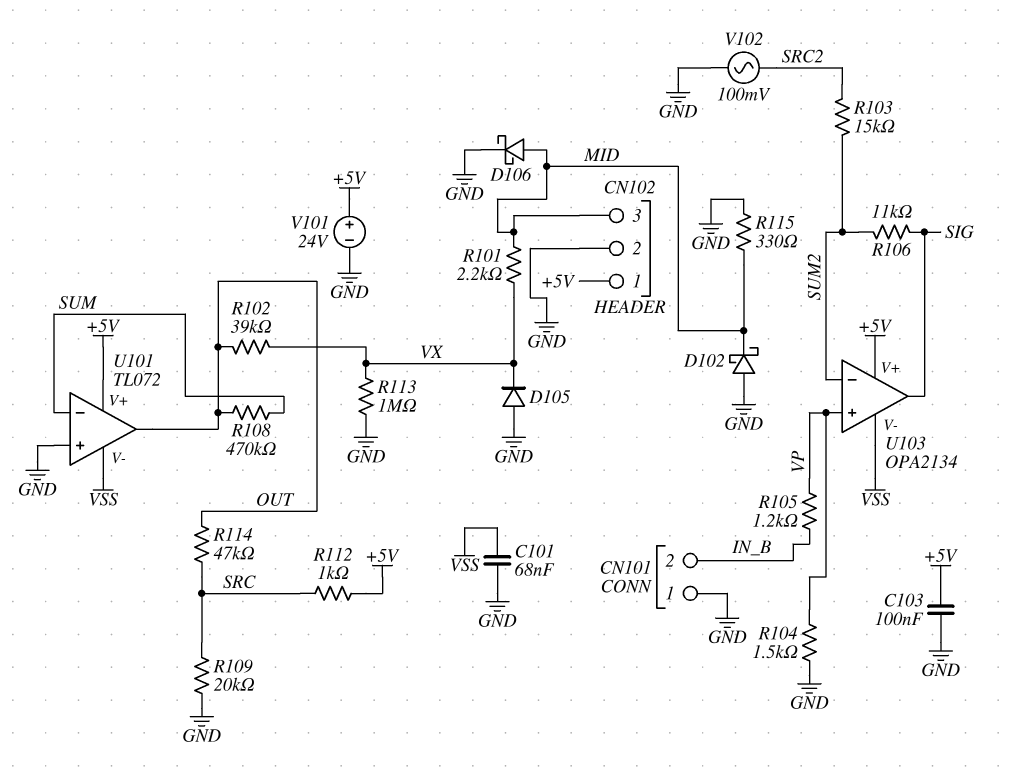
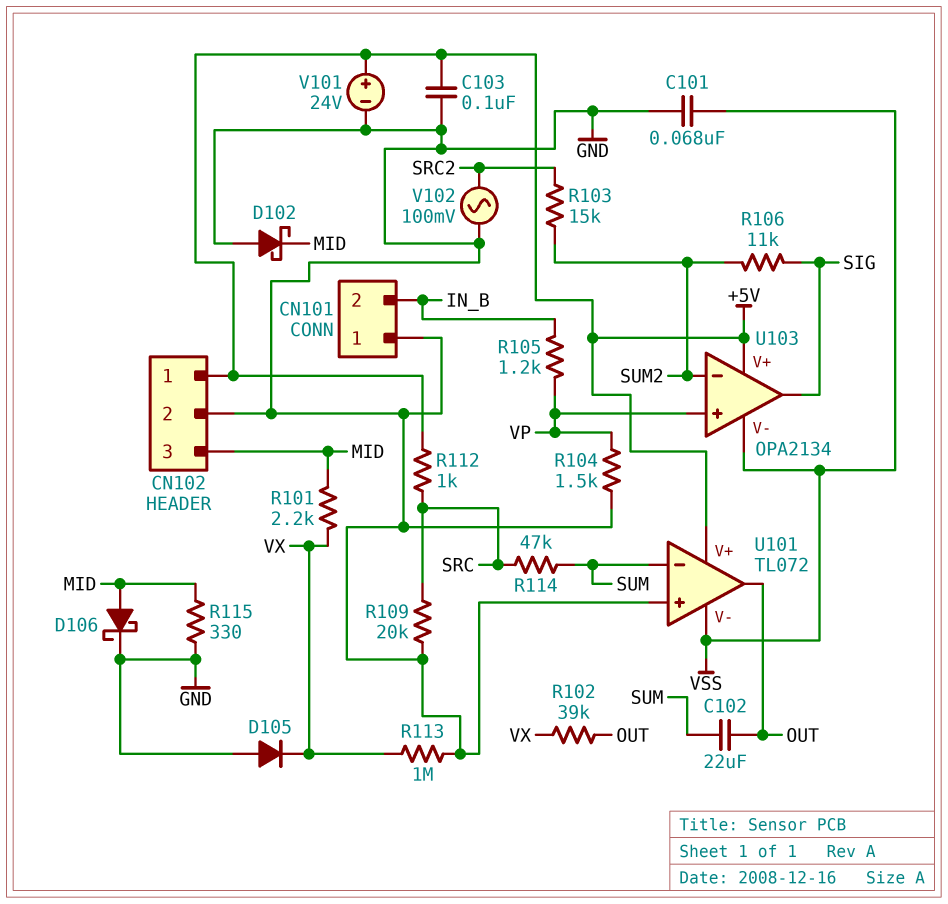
C102: none -> 22uF (OUT, SUM)
R108: 470k (OUT, SUM) -> none
R114: 47k (OUT, SRC) -> 47k (SRC, SUM)

